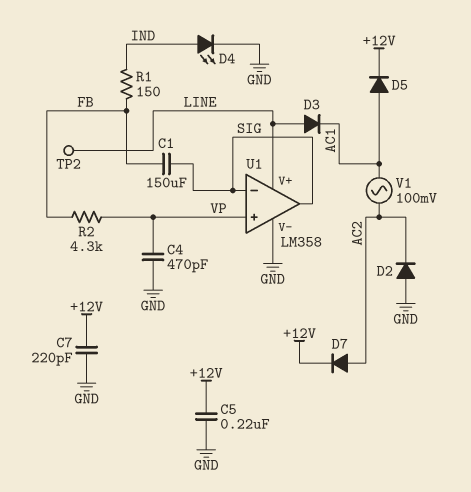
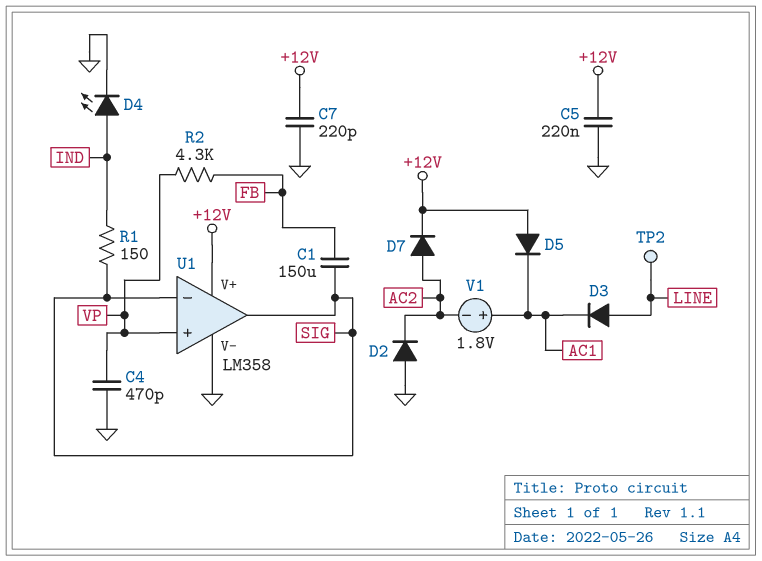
D5: diode (A AC1, K +12V) -> diode (A +12V, K AC1)
R1: 150 (FB, IND) -> 150 (IND, SIG)
U1 pin V+: LINE -> +12V
V1: AC 100mV (AC1, AC2) -> 1.8V (plus AC1, minus AC2)

